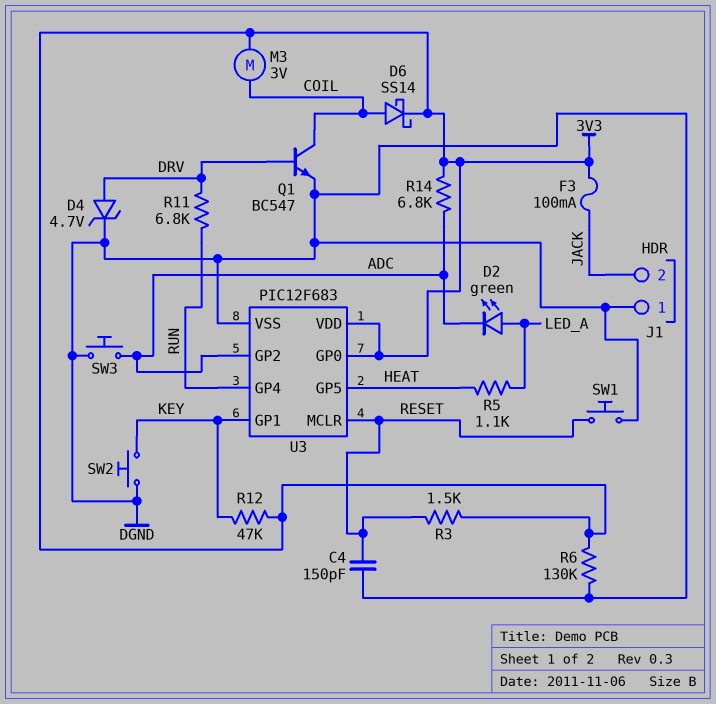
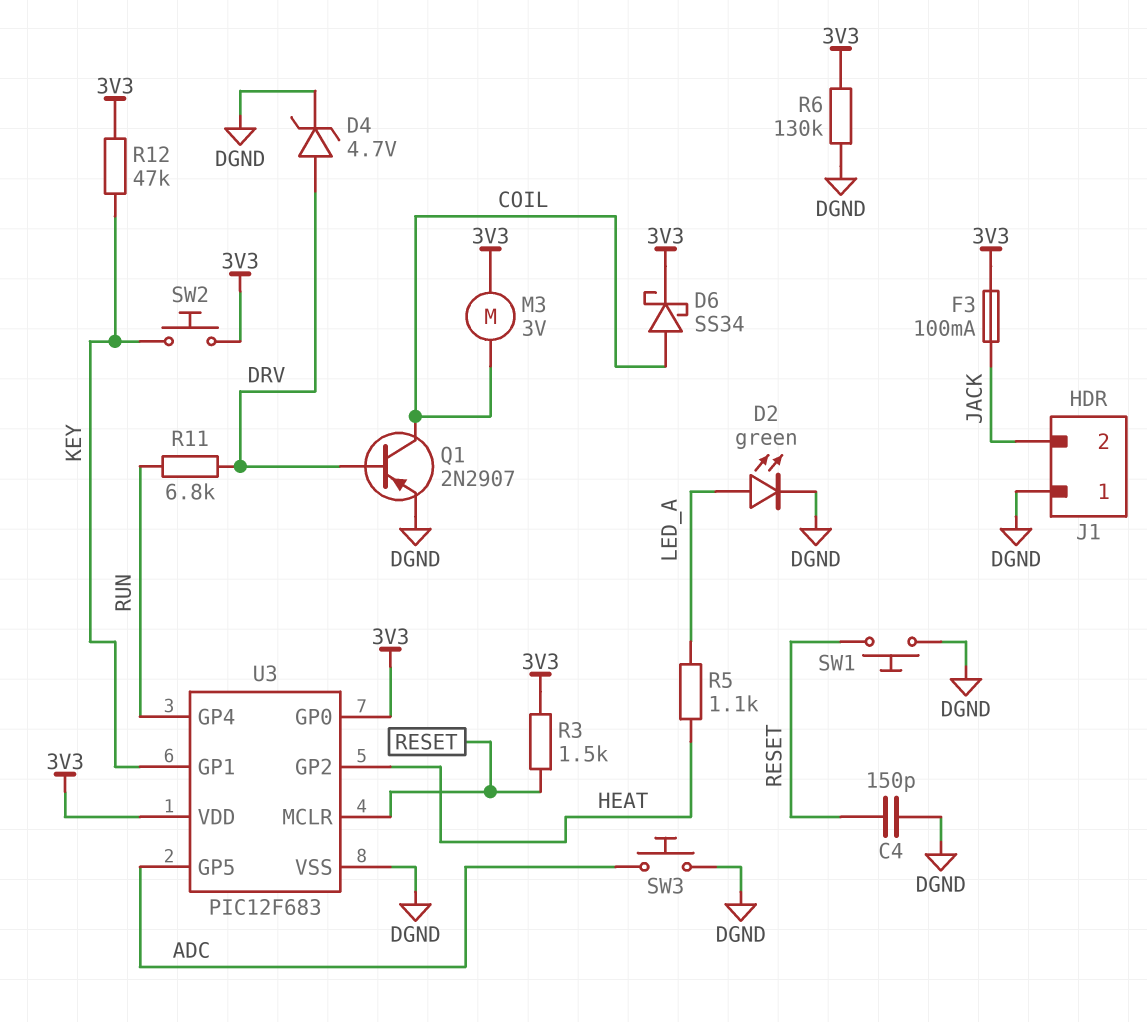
D2: LED green (A LED_A, K ADC) -> LED green (A LED_A, K DGND)
D6: schottky SS14 (A COIL, K 3V3) -> schottky SS34 (A COIL, K 3V3)
Q1: NPN BC547 (B DRV, C COIL, E DGND) -> PNP 2N2907 (B DRV, C COIL, E DGND)
R14: 6.8k (3V3, ADC) -> none
SW2: button (DGND, KEY) -> button (3V3, KEY)
U3 pin GP2: ADC -> HEAT
U3 pin GP5: HEAT -> ADC

